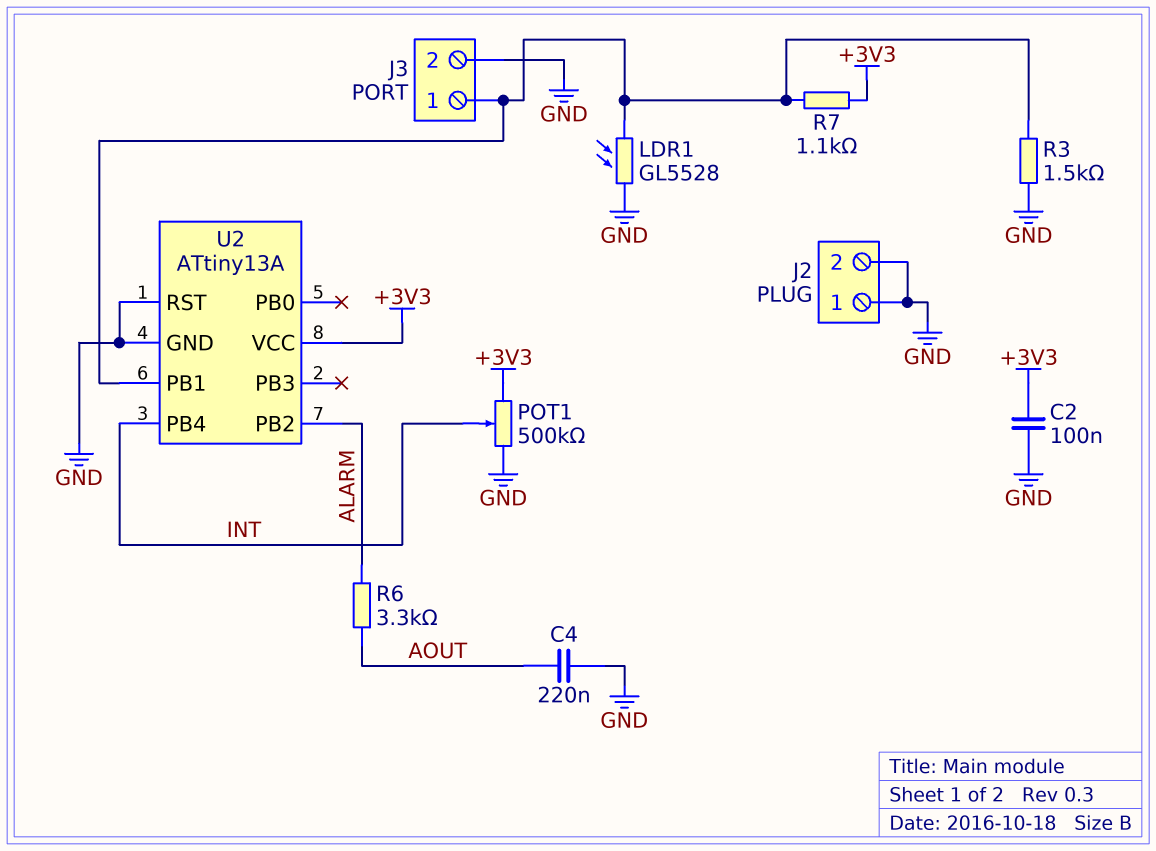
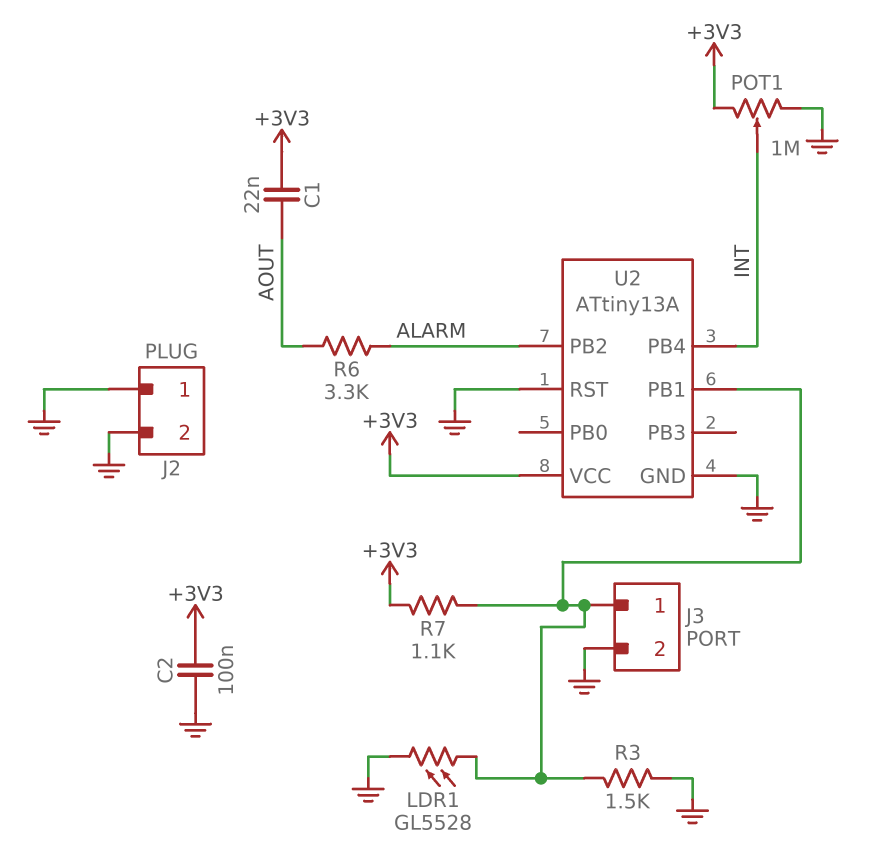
C1: none -> 22nF (+3V3, AOUT)
C4: 220nF (AOUT, GND) -> none
POT1: 500k (+3V3, GND, wiper INT) -> 1M (+3V3, GND, wiper INT)

